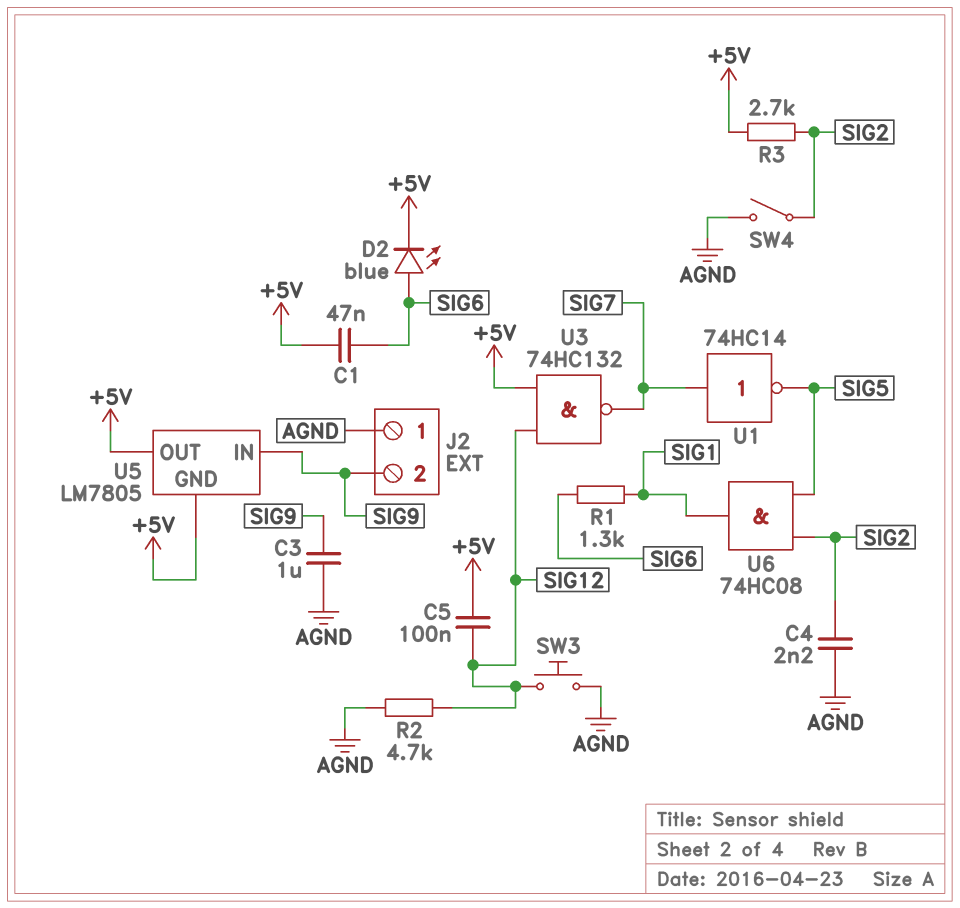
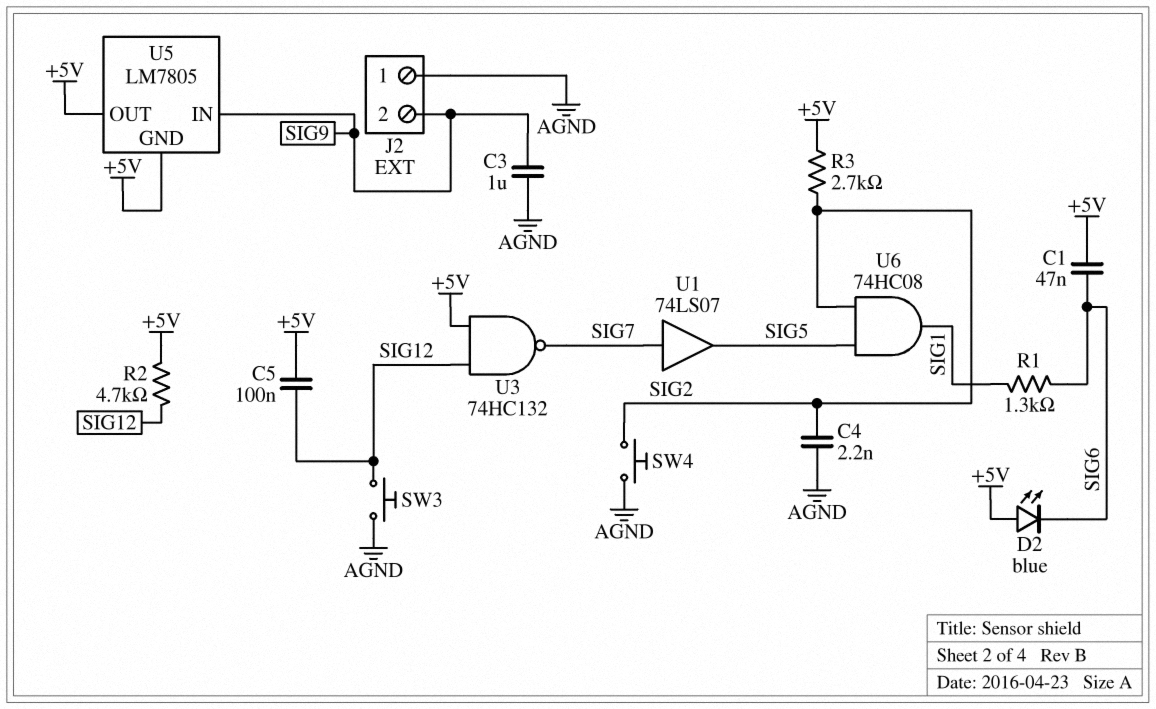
D2: LED blue (A SIG6, K +5V) -> LED blue (A +5V, K SIG6)
R2: 4.7k (AGND, SIG12) -> 4.7k (+5V, SIG12)
SW4: switch (AGND, SIG2) -> button (AGND, SIG2)
U1: NOT 74HC14 (in SIG7, out SIG5) -> buffer 74LS07 (in SIG7, out SIG5)

